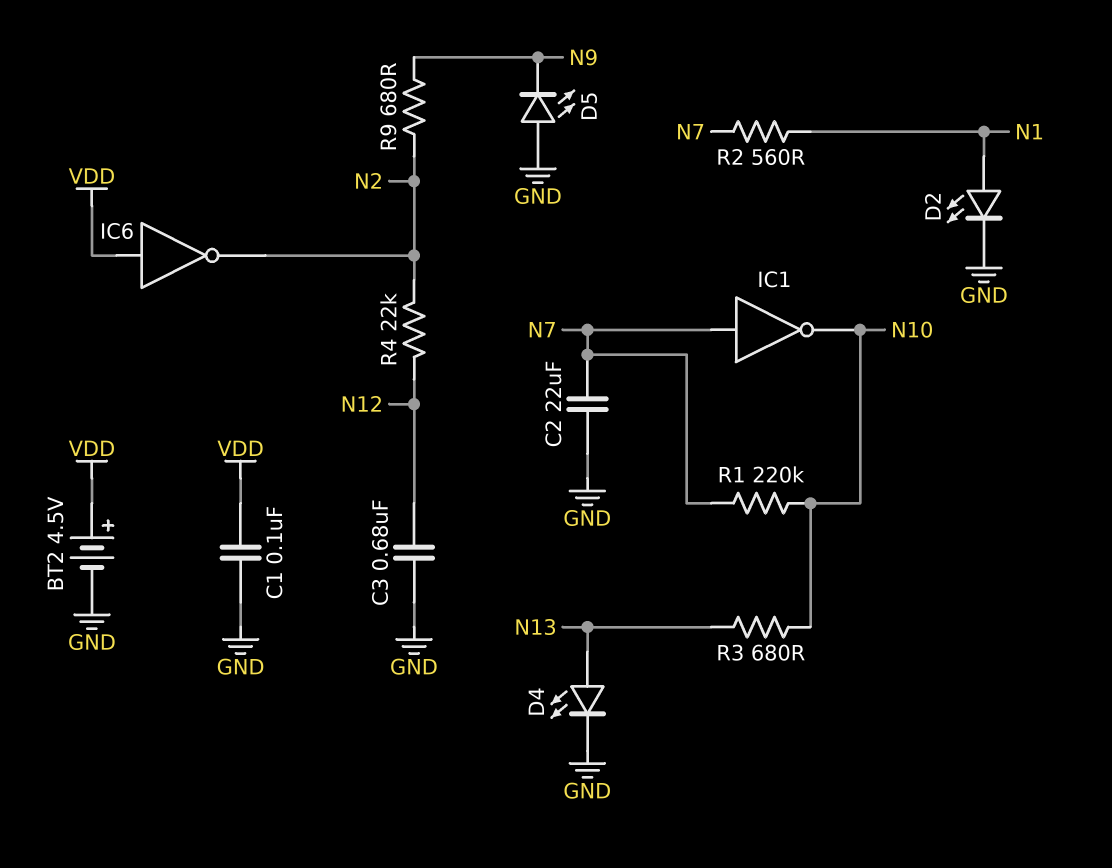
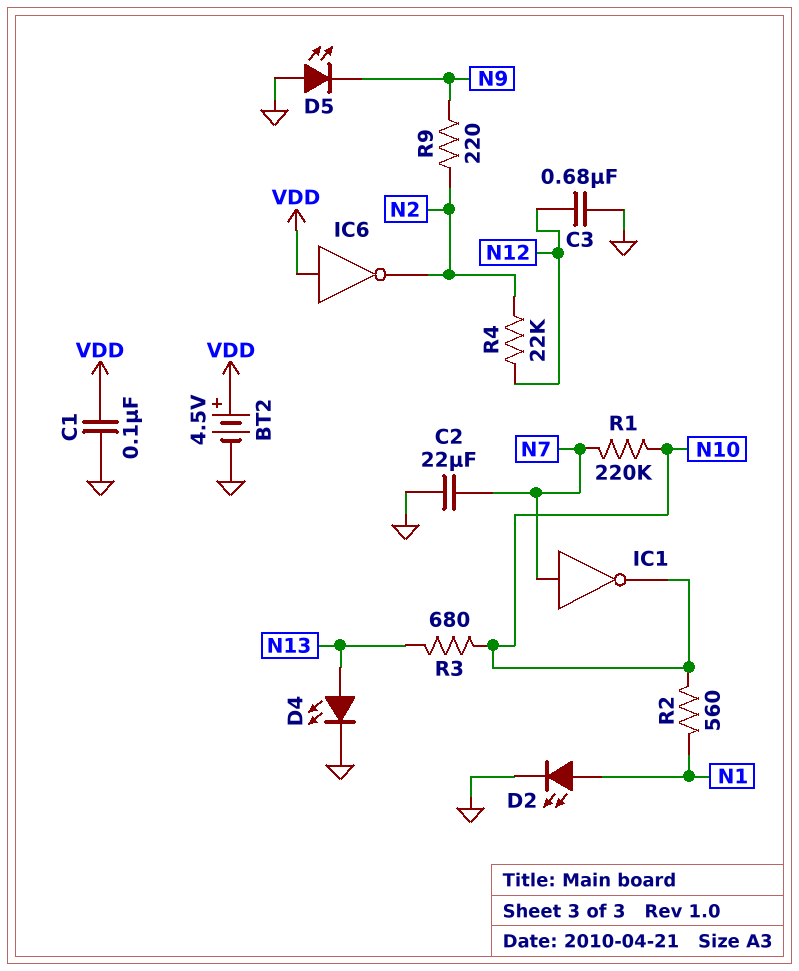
R2: 560 (N1, N7) -> 560 (N1, N10)
R9: 680 (N2, N9) -> 220 (N2, N9)

